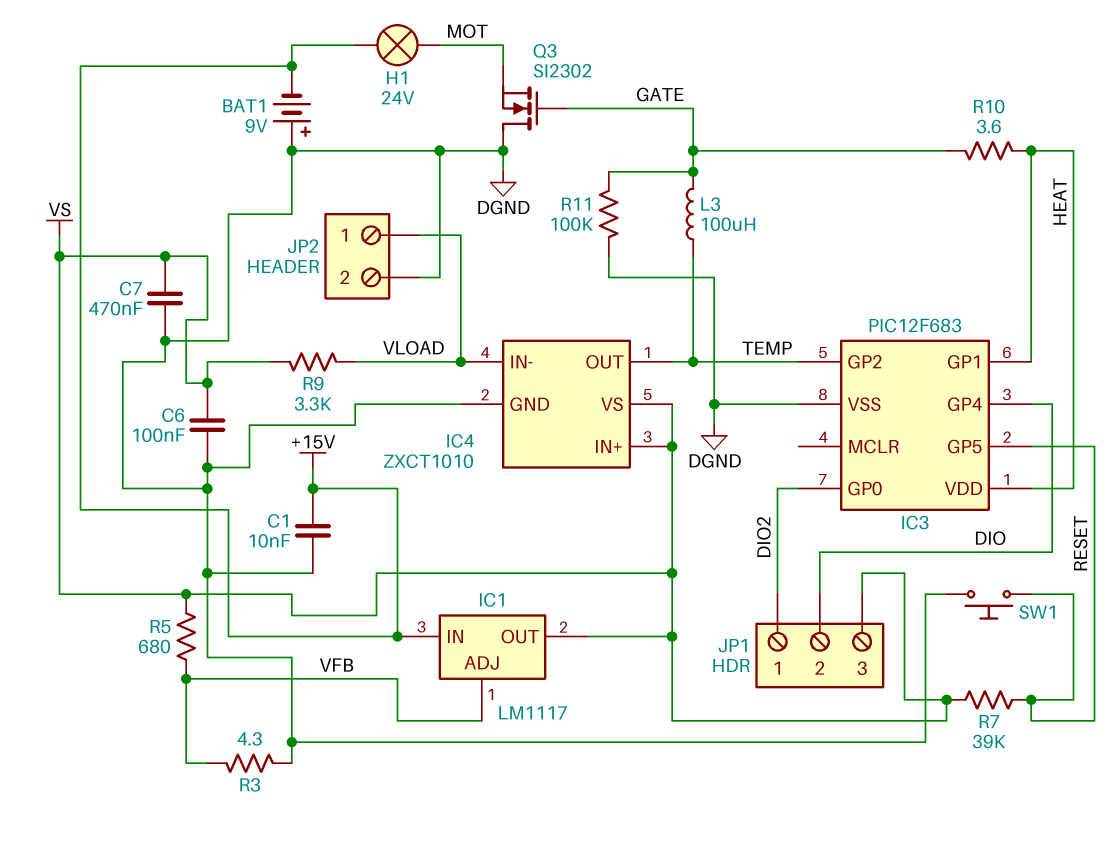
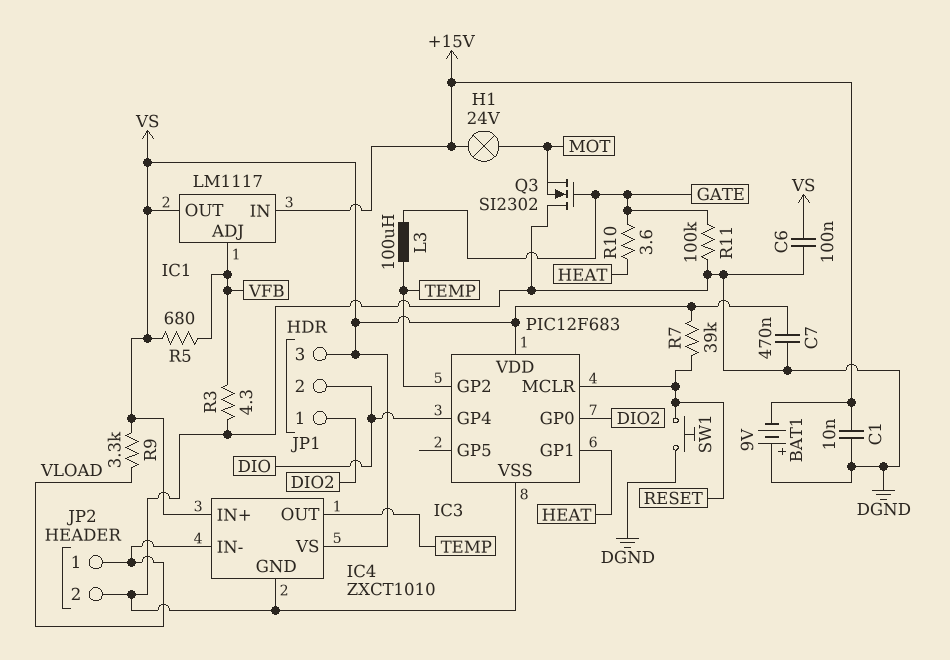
IC3 pin GP5: RESET -> none
IC3 pin MCLR: none -> RESET
IC3 pin VDD: HEAT -> VS

